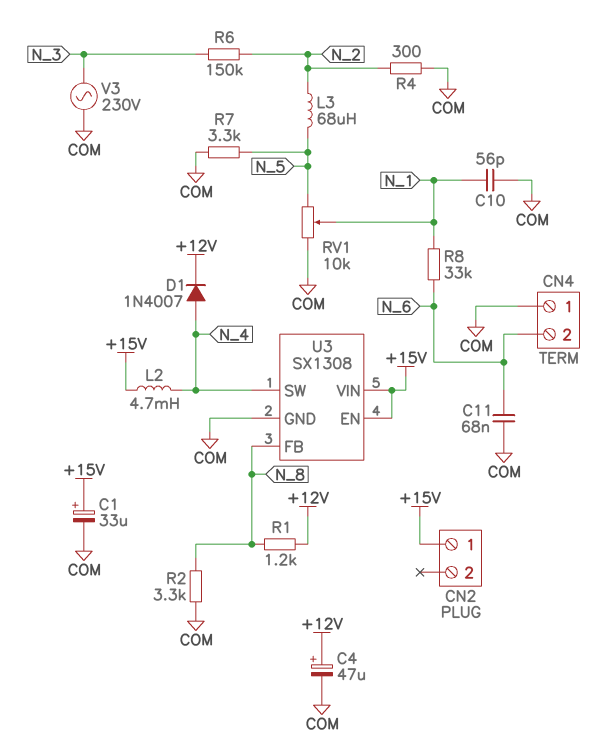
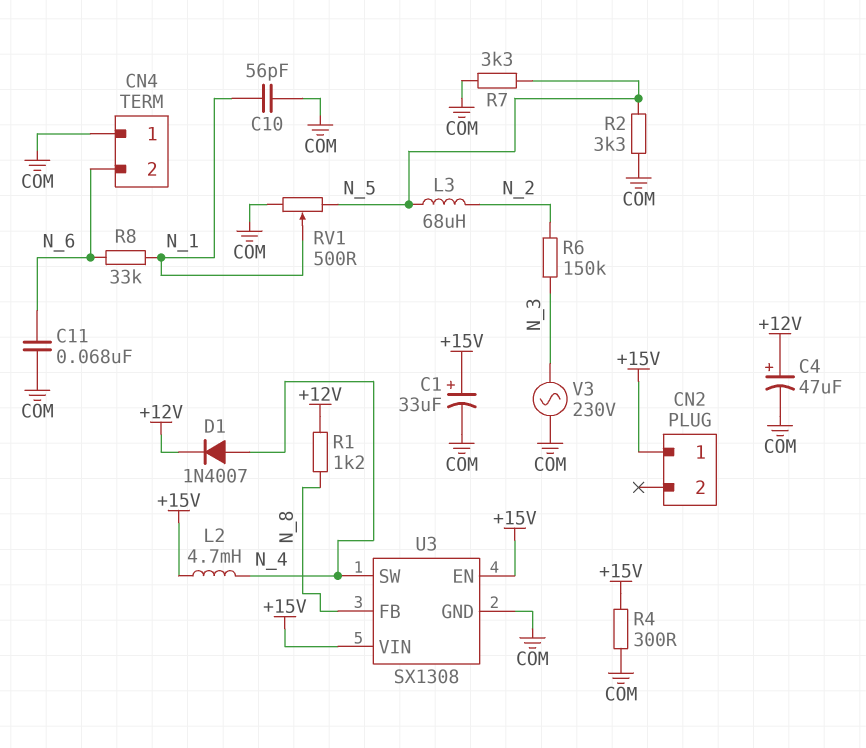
R2: 3.3k (COM, N_8) -> 3.3k (COM, N_5)
R4: 300 (COM, N_2) -> 300 (+15V, COM)
RV1: 10k (COM, N_5, wiper N_1) -> 500 (COM, N_5, wiper N_1)

